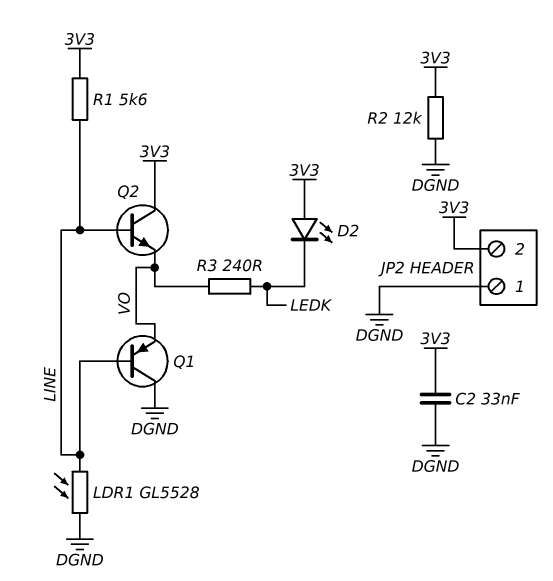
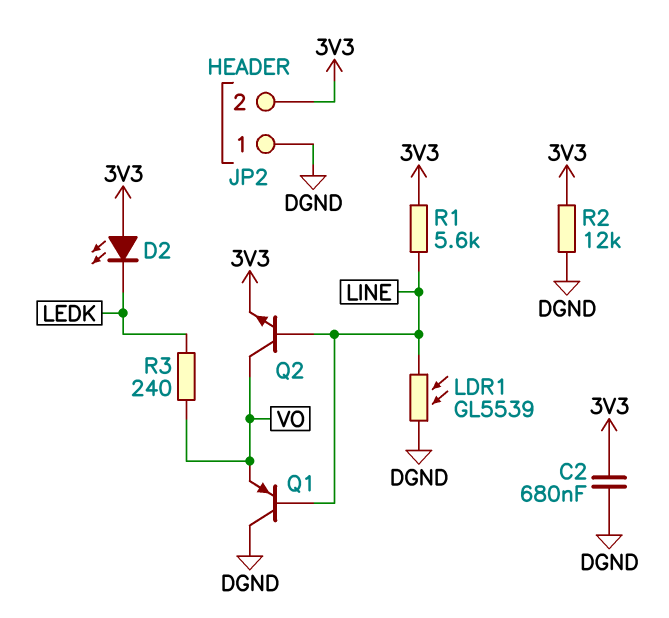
C2: 33nF (3V3, DGND) -> 680nF (3V3, DGND)
LDR1: GL5528 (DGND, LINE) -> GL5539 (DGND, LINE)
Q2: NPN (B LINE, C 3V3, E VO) -> NPN (B LINE, C VO, E 3V3)

